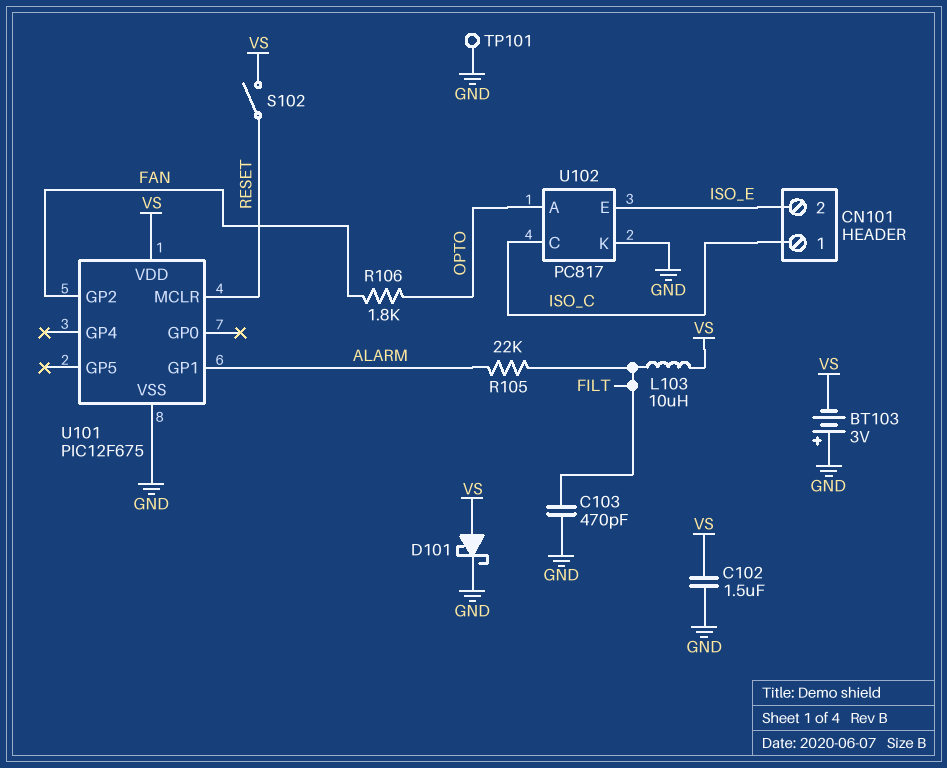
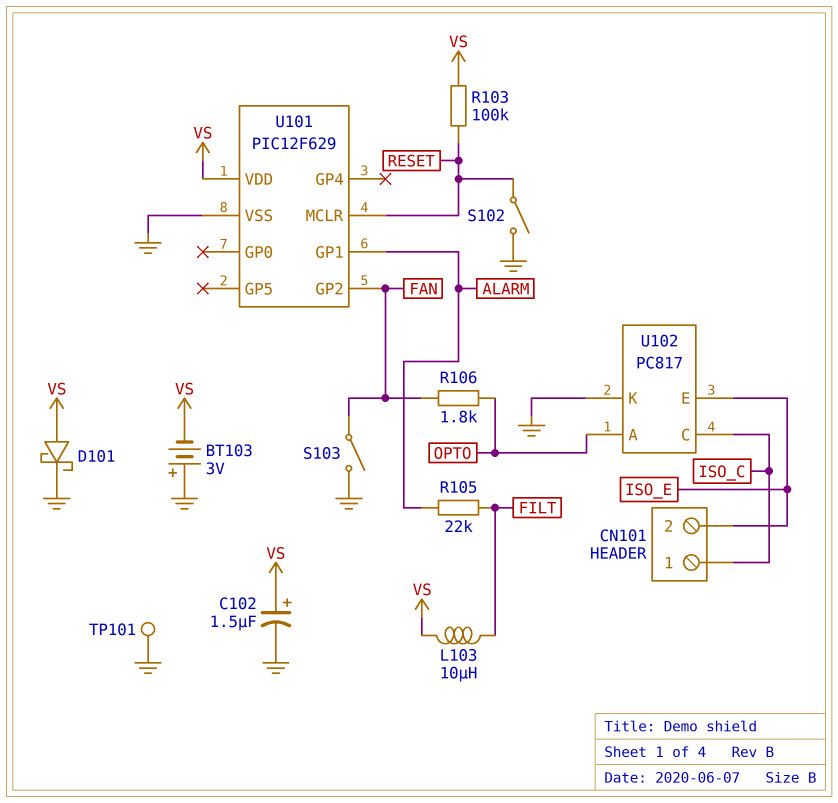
C102: 1.5uF (GND, VS) -> 1.5uF (plus VS, minus GND)
C103: 470pF (FILT, GND) -> none
R103: none -> 100k (RESET, VS)
S102: switch (RESET, VS) -> switch (GND, RESET)
S103: none -> switch (FAN, GND)
U101: PIC12F675 -> PIC12F629

